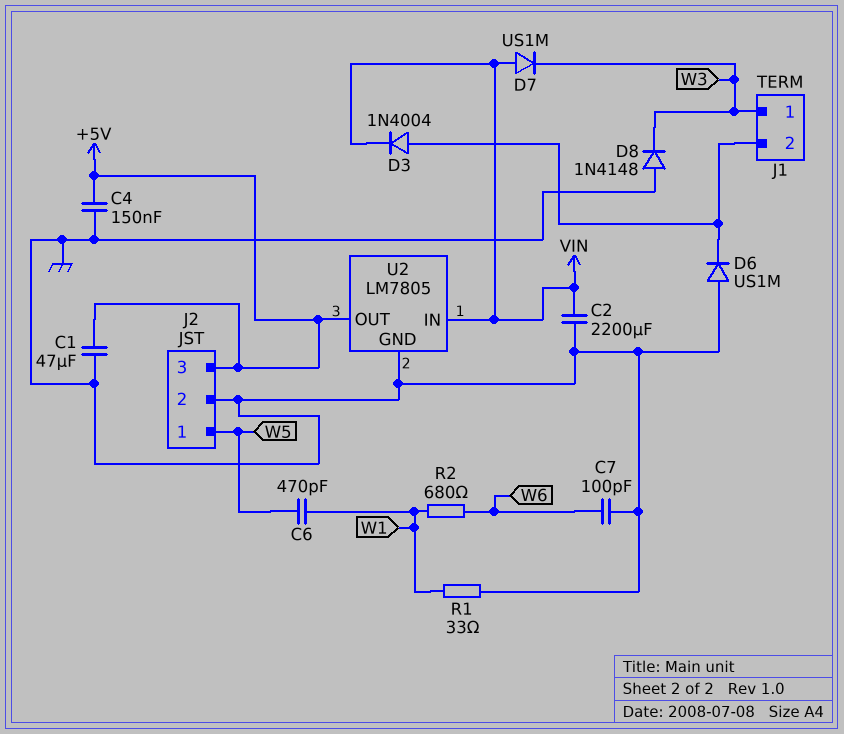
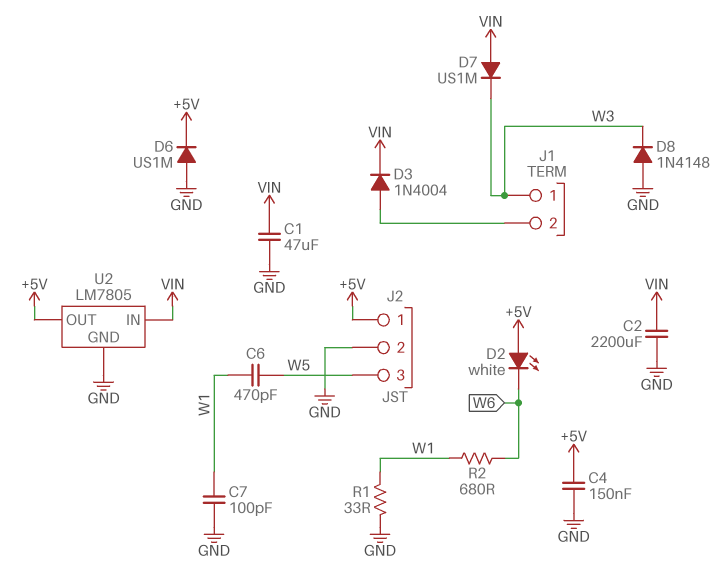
C1: 47uF (+5V, GND) -> 47uF (GND, VIN)
C7: 100pF (GND, W6) -> 100pF (GND, W1)
D2: none -> LED white (A +5V, K W6)
D6: diode US1M (A GND, K J1/2) -> diode US1M (A GND, K +5V)
J2 pin 1: W5 -> +5V
J2 pin 3: +5V -> W5

